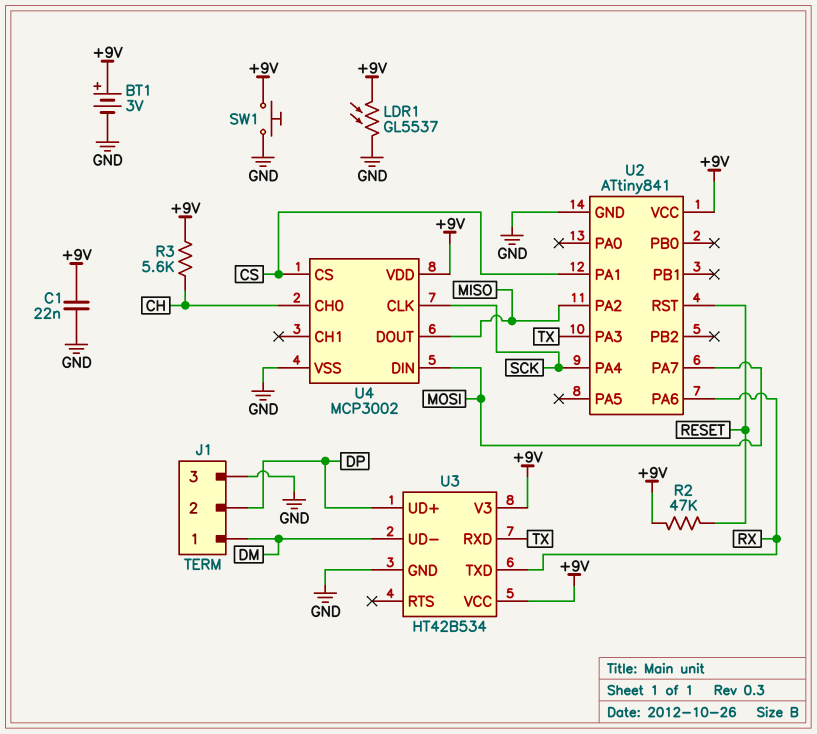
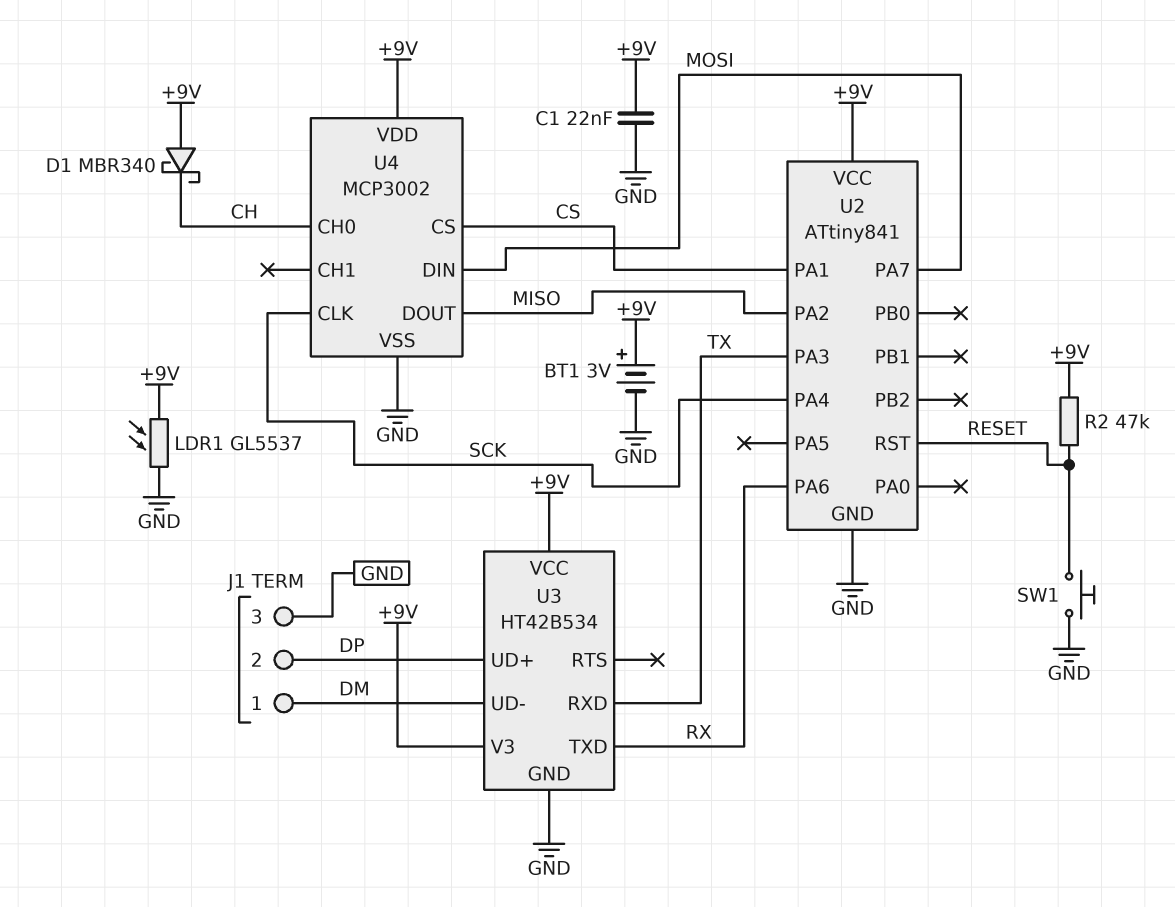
D1: none -> schottky MBR340 (A +9V, K CH)
R3: 5.6k (+9V, CH) -> none
SW1: button (+9V, GND) -> button (GND, RESET)

